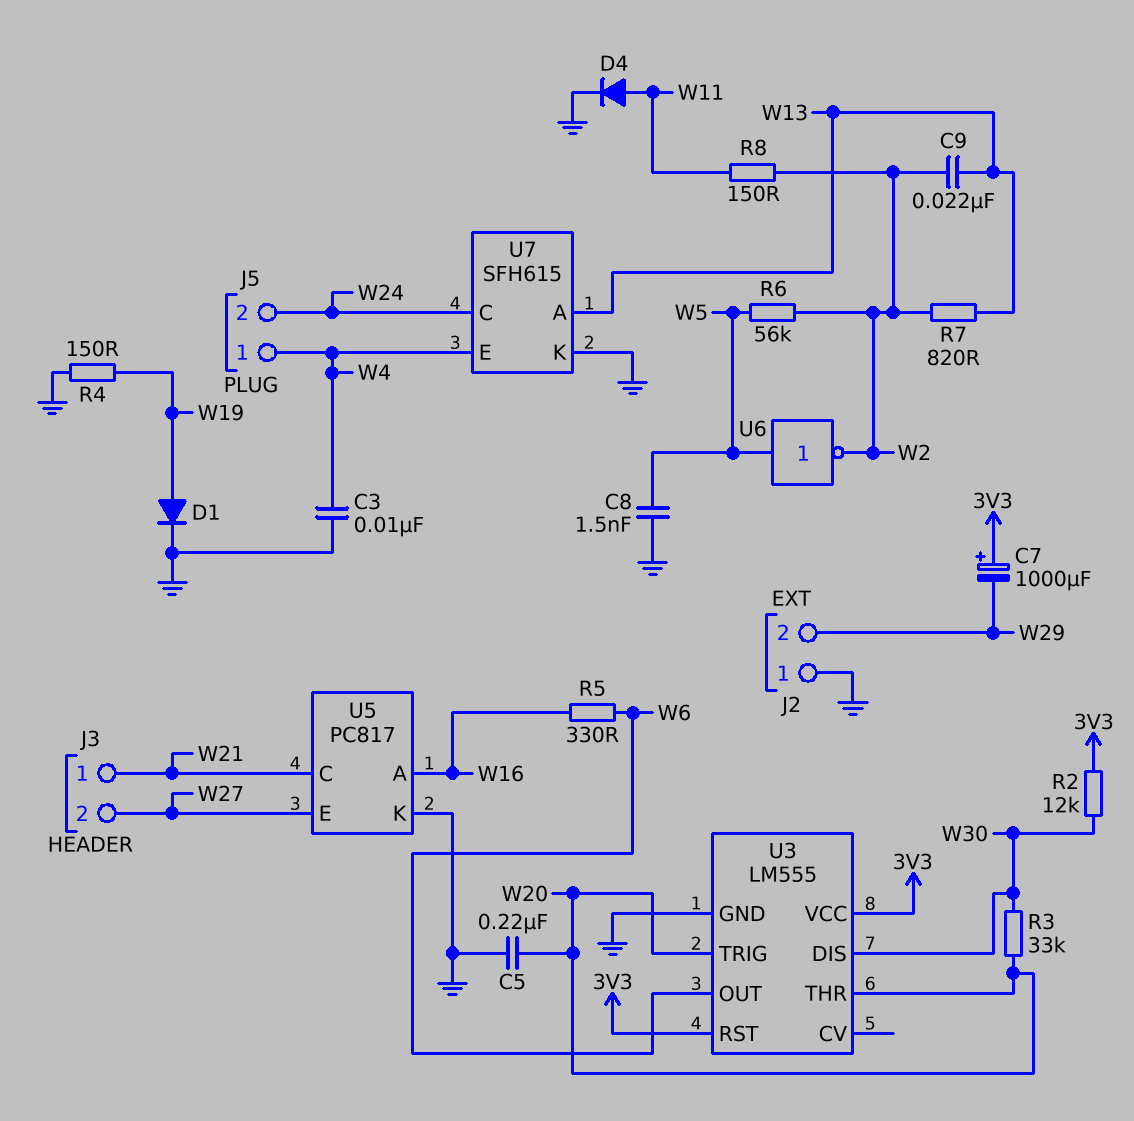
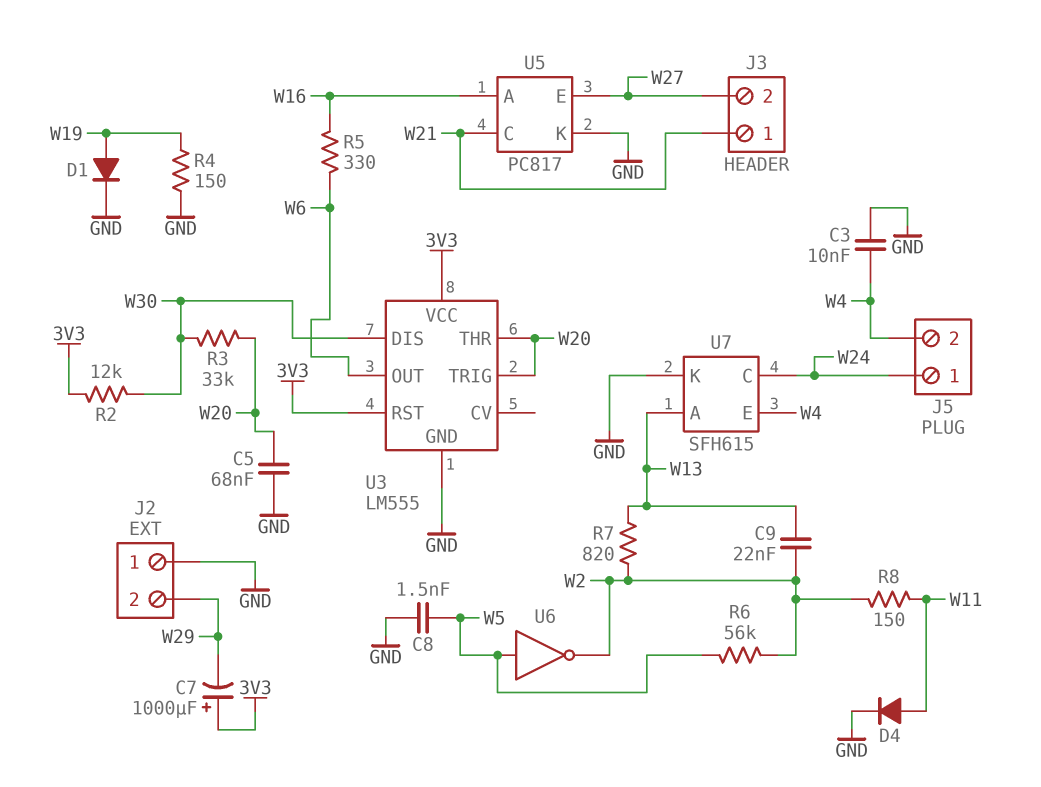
C5: 220nF (GND, W20) -> 68nF (GND, W20)
J5 pin 1: W4 -> W24
J5 pin 2: W24 -> W4

